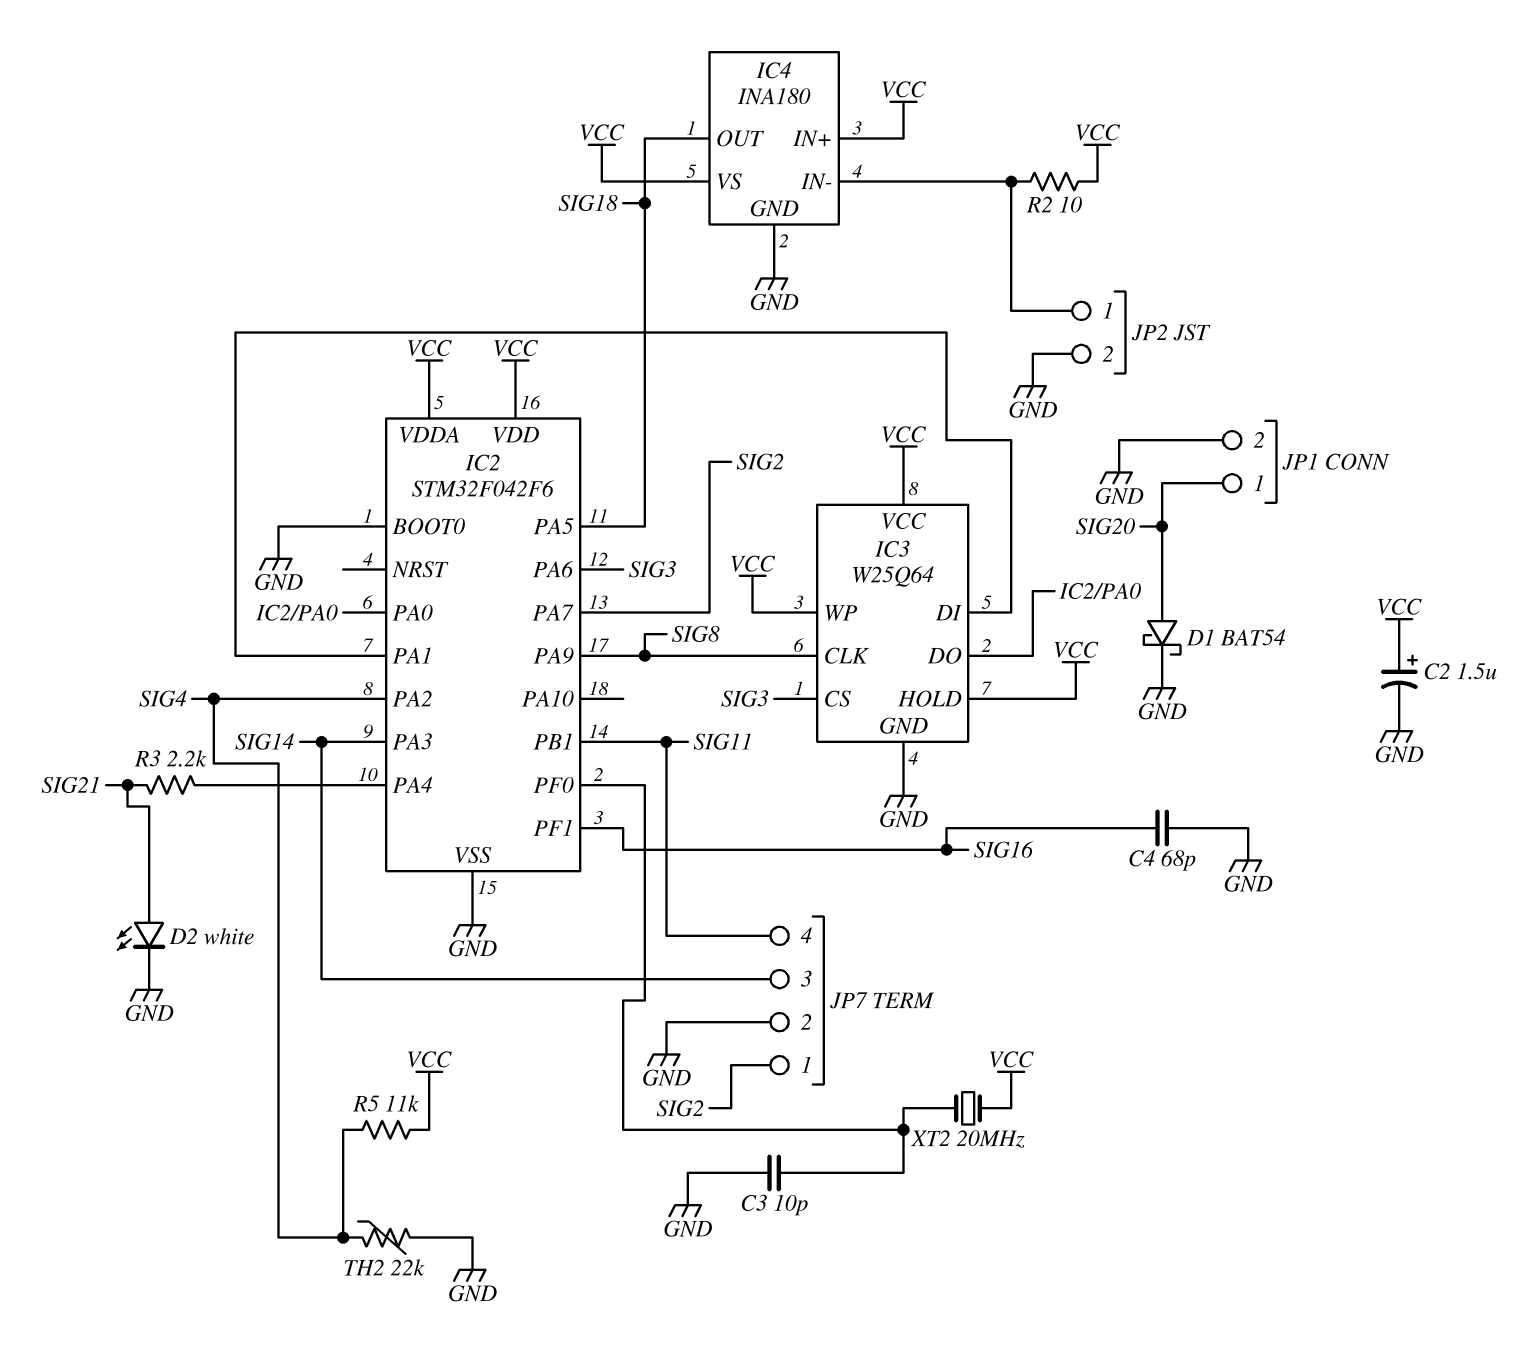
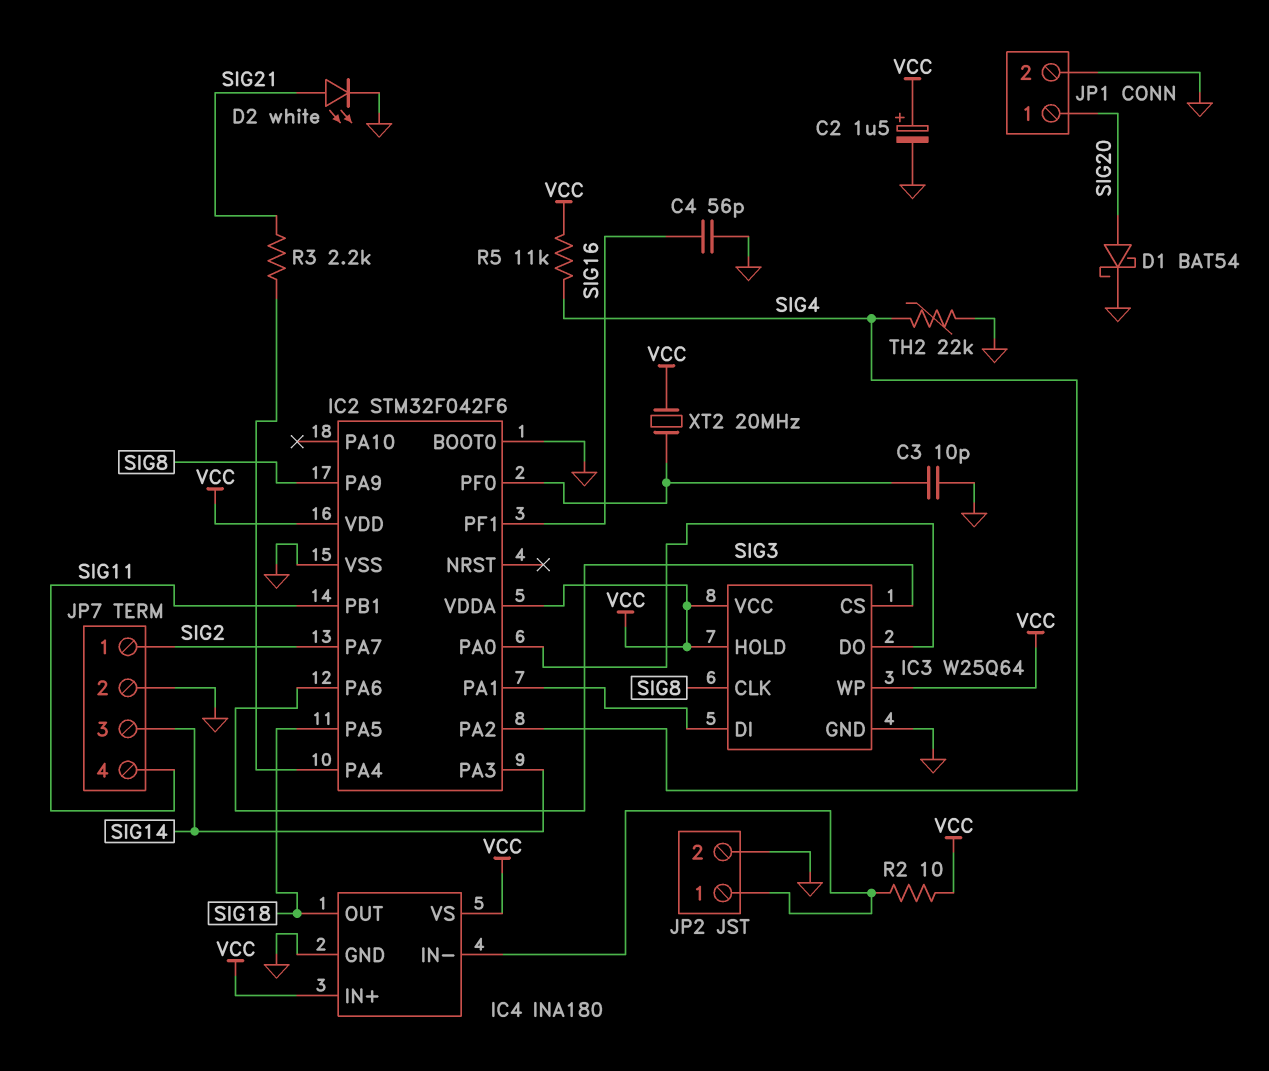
C4: 68pF (GND, SIG16) -> 56pF (GND, SIG16)

